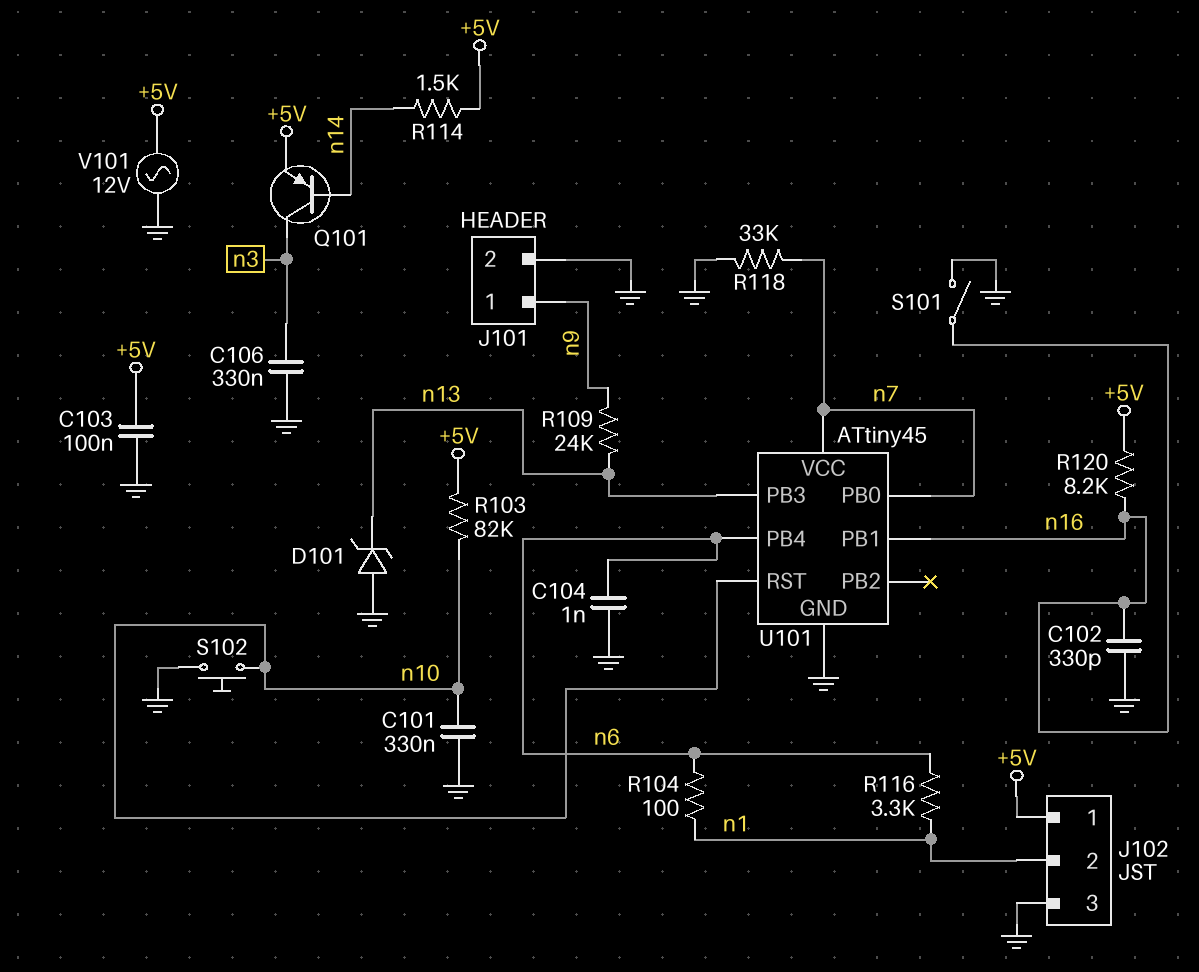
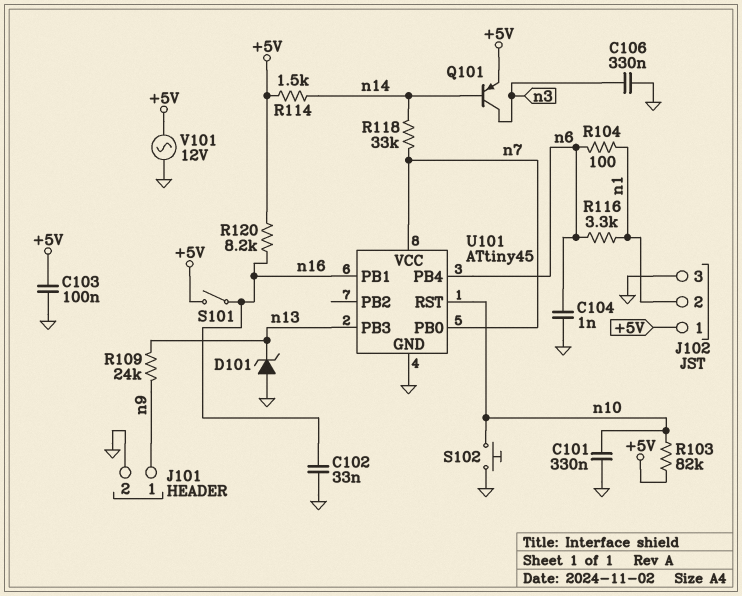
C102: 330pF (GND, n16) -> 33nF (GND, n16)
R118: 33k (GND, n7) -> 33k (n7, n14)
S101: switch (GND, n16) -> switch (+5V, n16)

